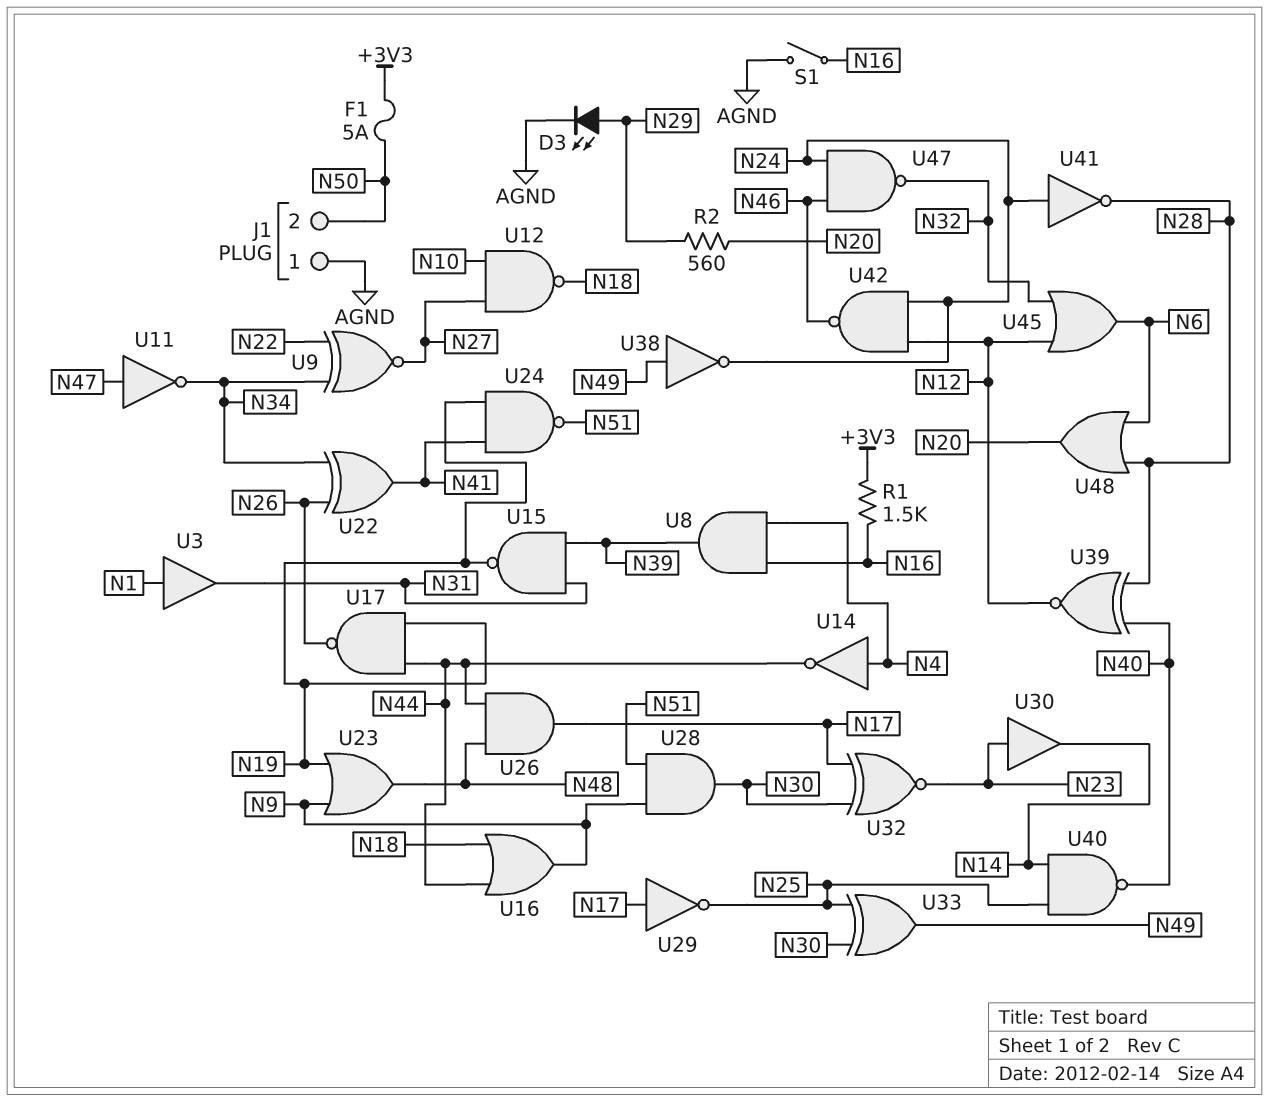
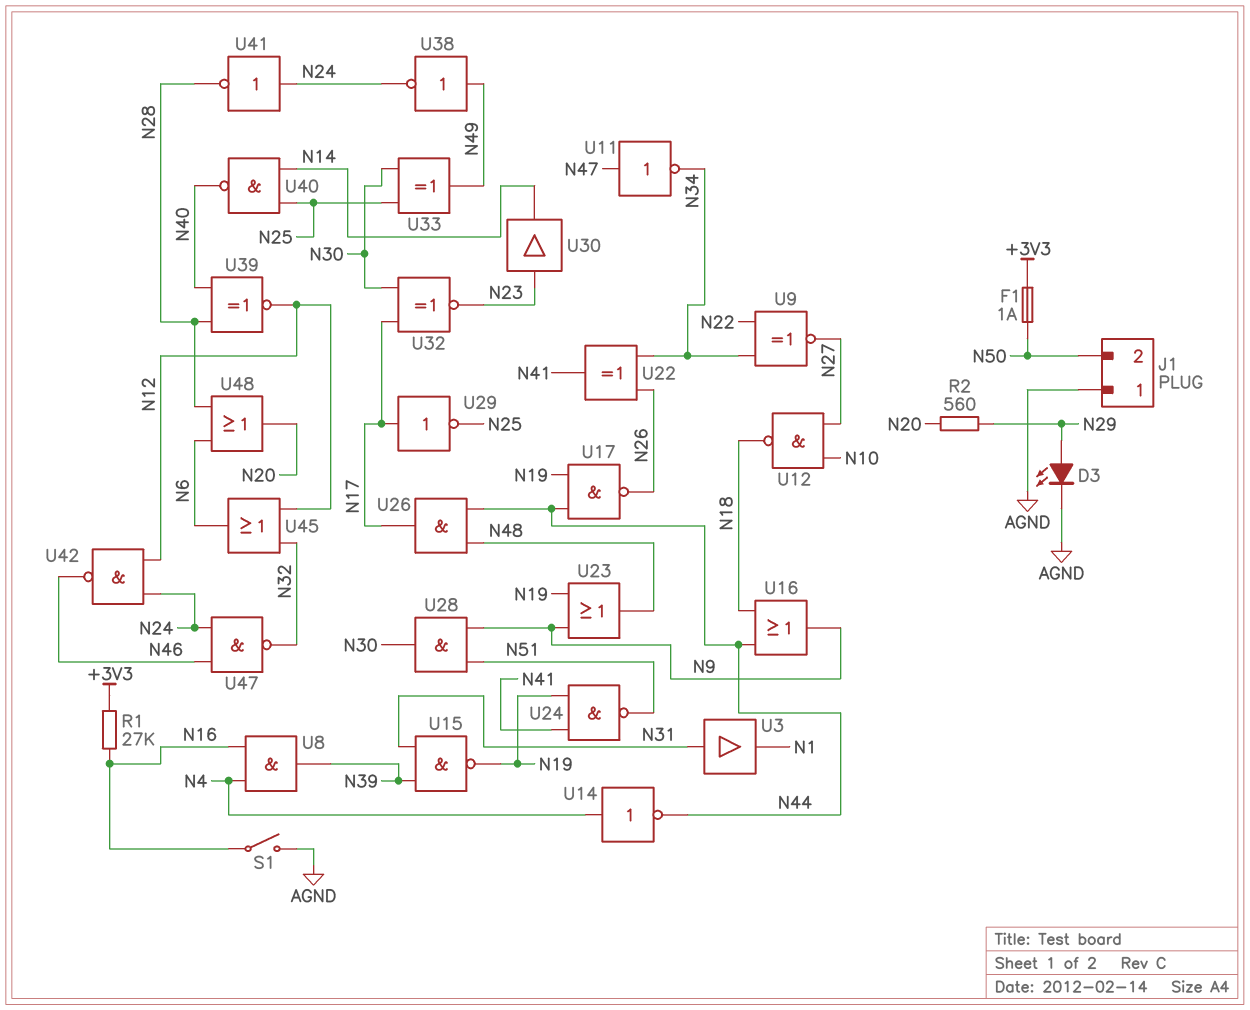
F1: 5A (+3V3, N50) -> 1A (+3V3, N50)
R1: 1.5k (+3V3, N16) -> 27k (+3V3, N16)
U3: buffer (in N1, out N31) -> buffer (in N31, out N1)

